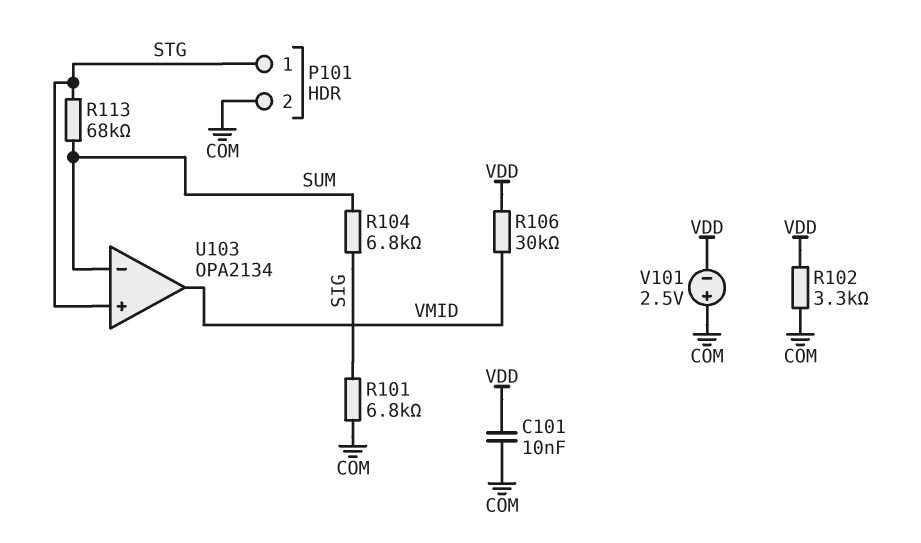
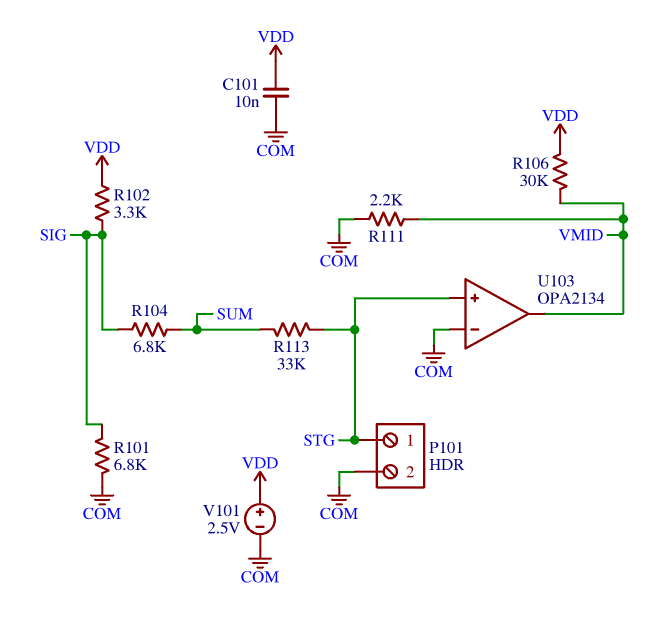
R102: 3.3k (COM, VDD) -> 3.3k (SIG, VDD)
R111: none -> 2.2k (COM, VMID)
R113: 68k (STG, SUM) -> 33k (STG, SUM)
U103 pin in-: SUM -> COM
V101: 2.5V (plus COM, minus VDD) -> 2.5V (plus VDD, minus COM)

